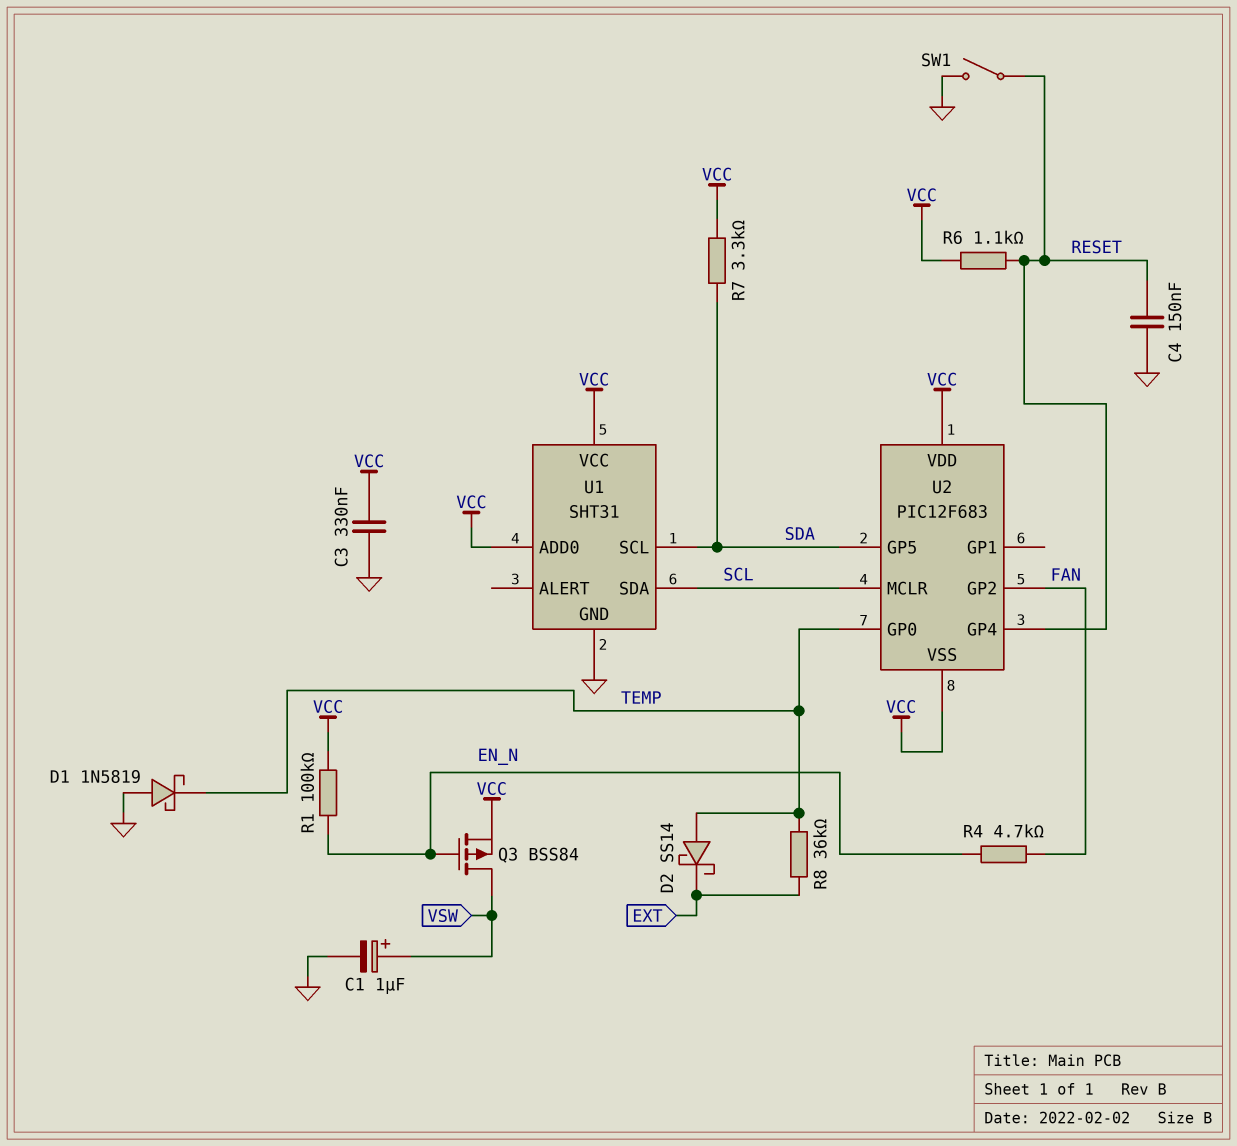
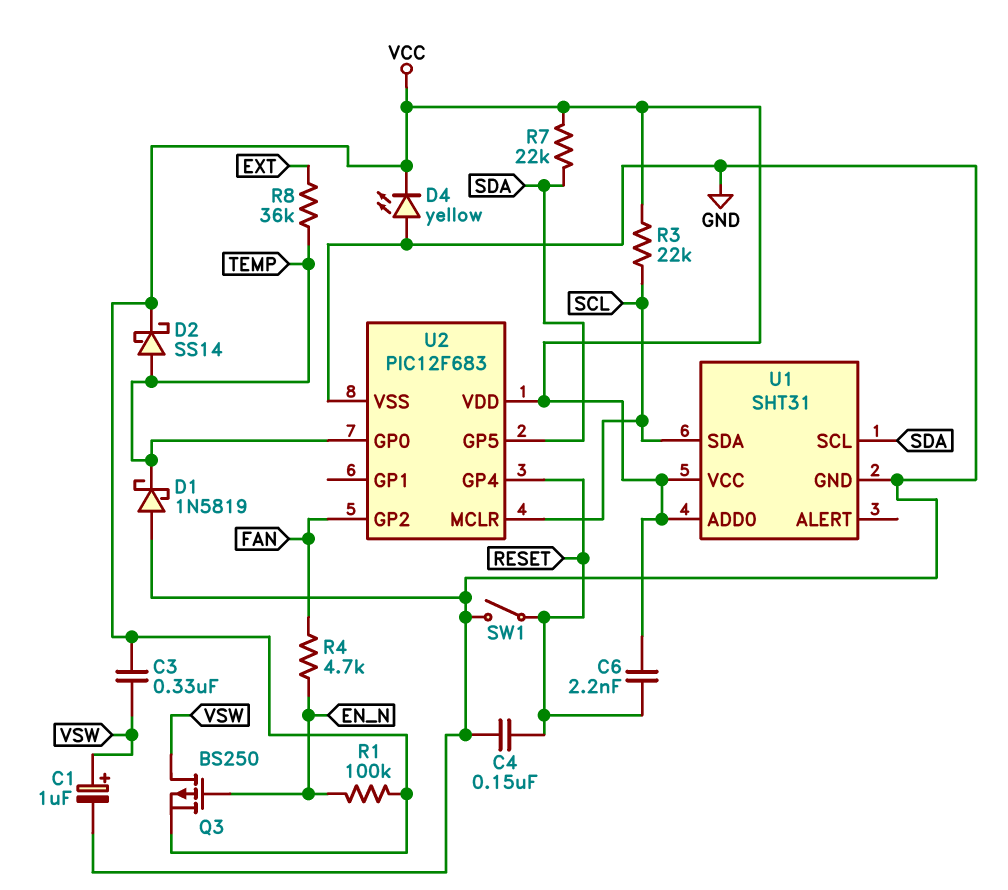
C3: 330nF (GND, VCC) -> 330nF (VCC, VSW)
C6: none -> 2.2nF (RESET, VCC)
D2: schottky SS14 (A TEMP, K EXT) -> schottky SS14 (A TEMP, K VCC)
D4: none -> LED yellow (A GND, K VCC)
Q3: PMOS BSS84 (G EN_N, D VSW, S VCC) -> PMOS BS250 (G EN_N, D VSW, S VCC)
R3: none -> 22k (SCL, VCC)
R6: 1.1k (RESET, VCC) -> none
R7: 3.3k (SDA, VCC) -> 22k (SDA, VCC)
U2 pin VSS: VCC -> GND

